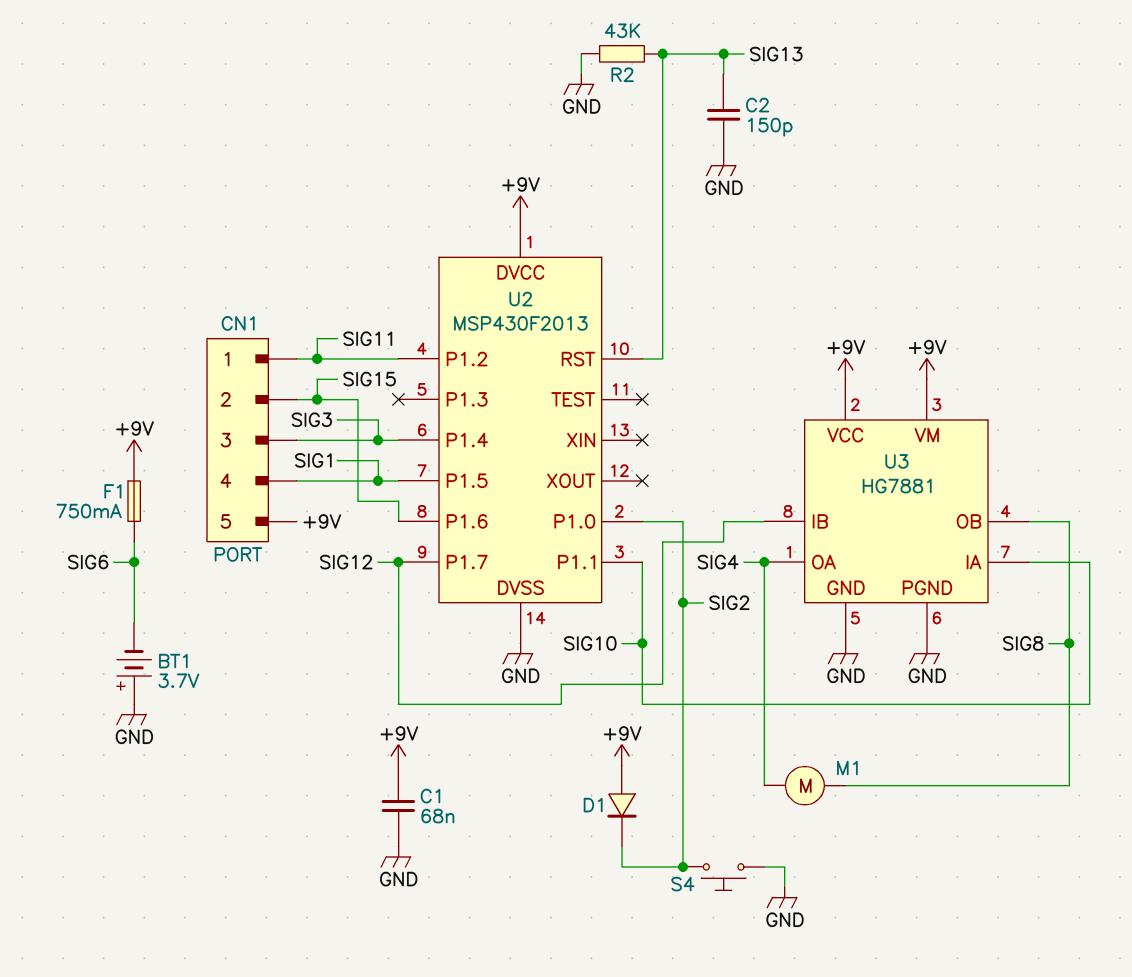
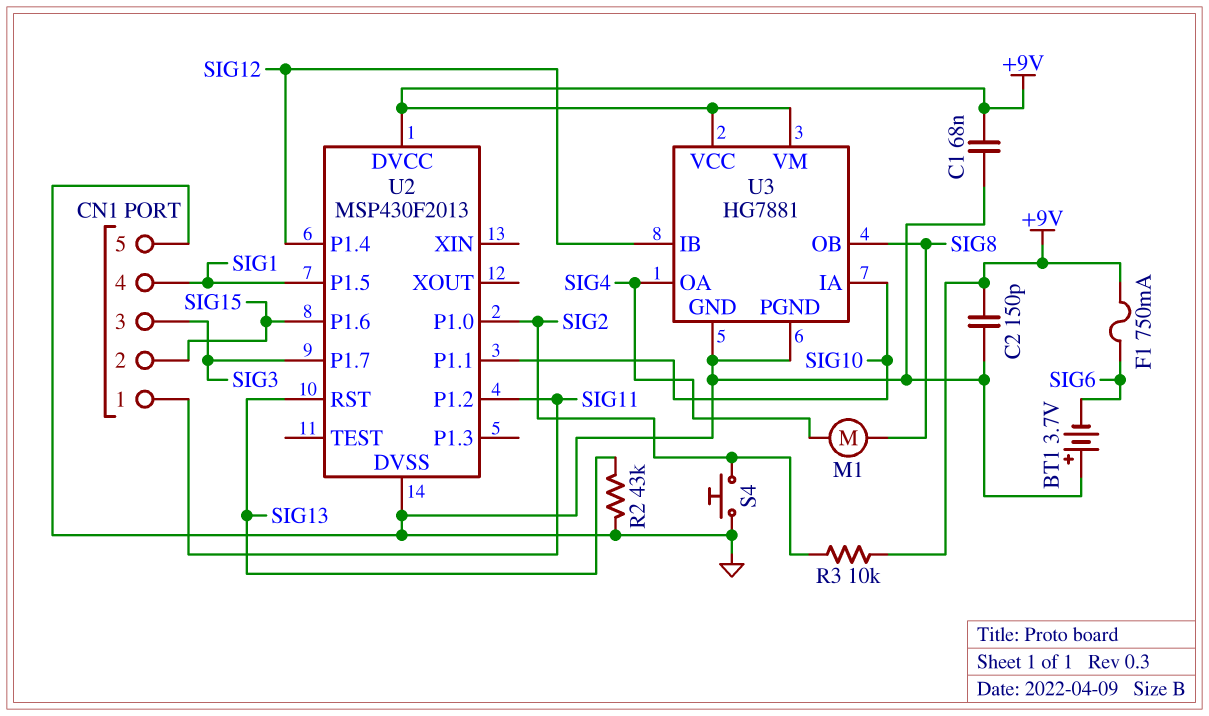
C2: 150pF (GND, SIG13) -> 150pF (+9V, GND)
CN1 pin 5: +9V -> GND
D1: diode (A +9V, K SIG2) -> none
R3: none -> 10k (+9V, SIG2)
U2 pin P1.4: SIG3 -> SIG12
U2 pin P1.7: SIG12 -> SIG3

